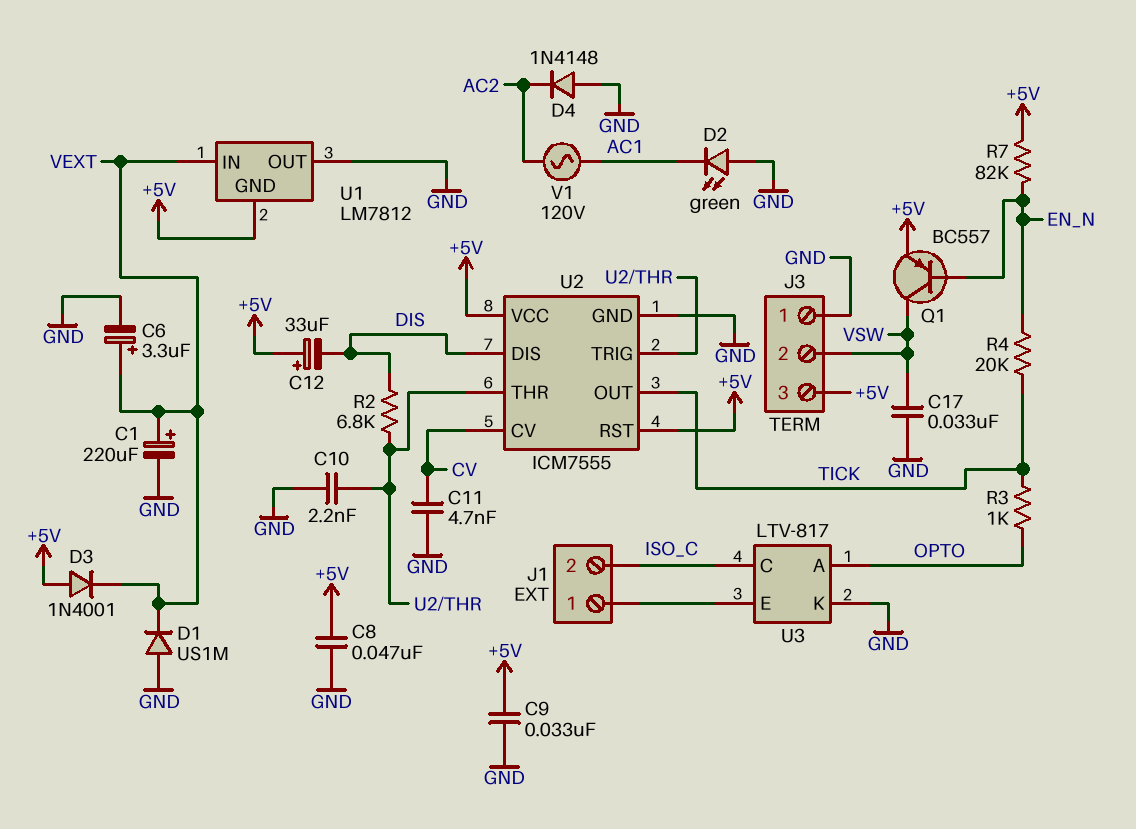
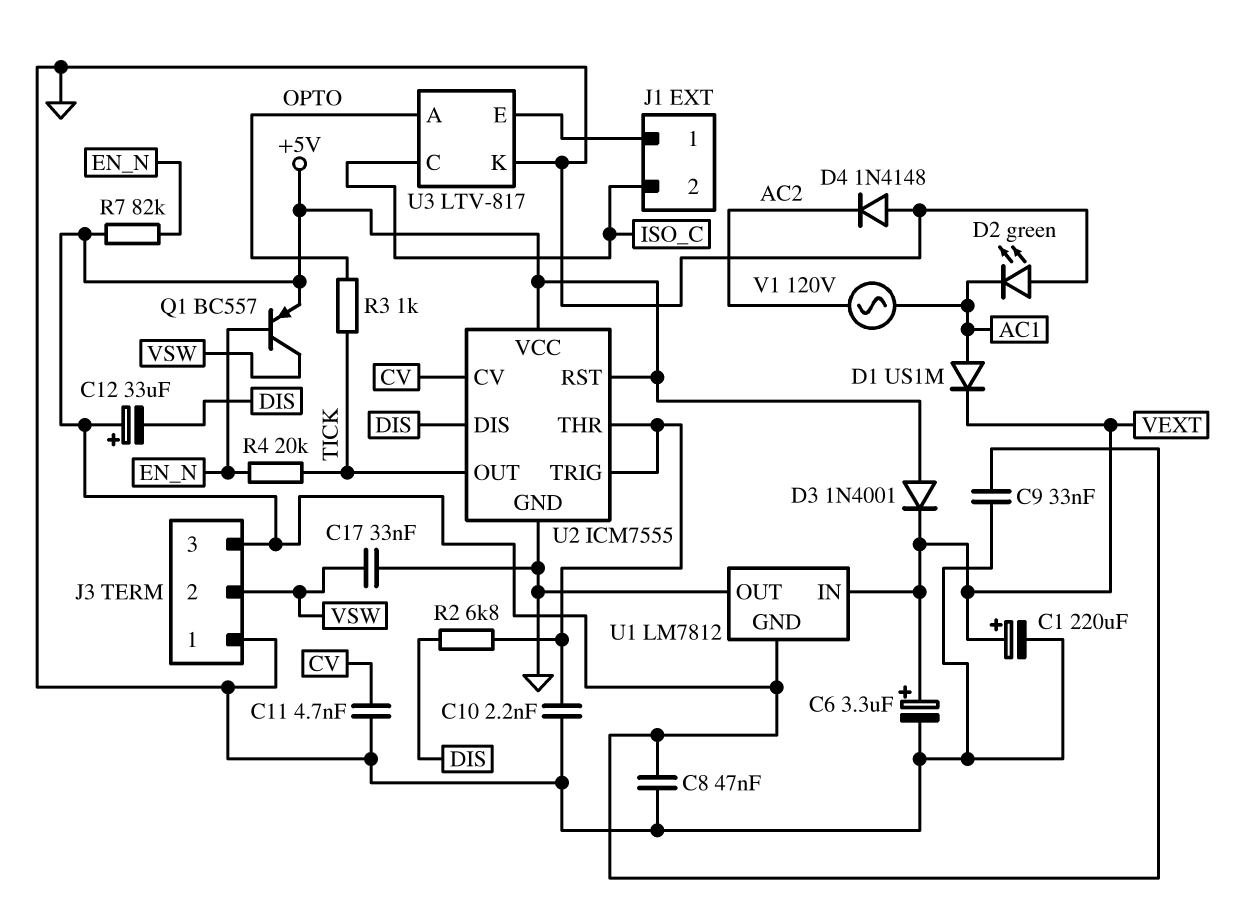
D1: diode US1M (A GND, K VEXT) -> diode US1M (A AC1, K VEXT)

